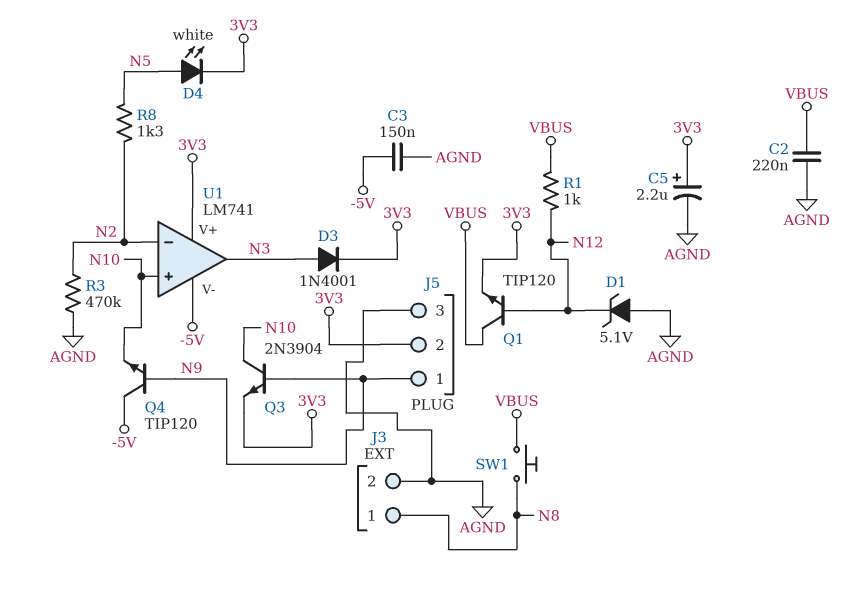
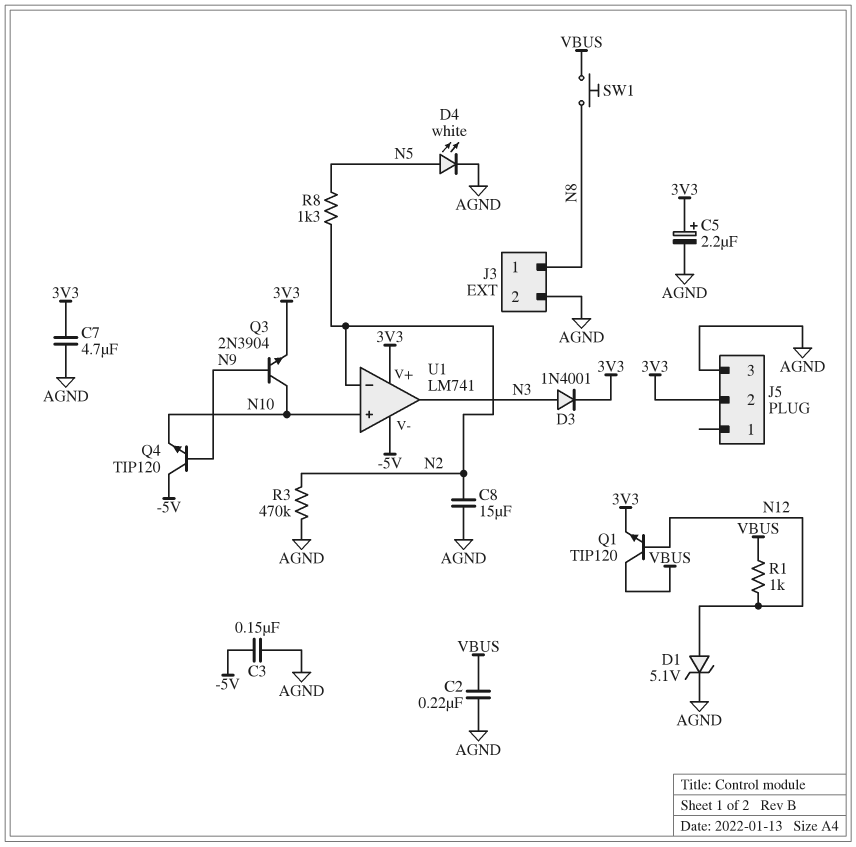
C7: none -> 4.7uF (3V3, AGND)
C8: none -> 15uF (AGND, N2)
D1: zener 5.1V (A AGND, K N12) -> zener 5.1V (A N12, K AGND)
D4: LED white (A N5, K 3V3) -> LED white (A N5, K AGND)
J5 pin 1: N9 -> none

